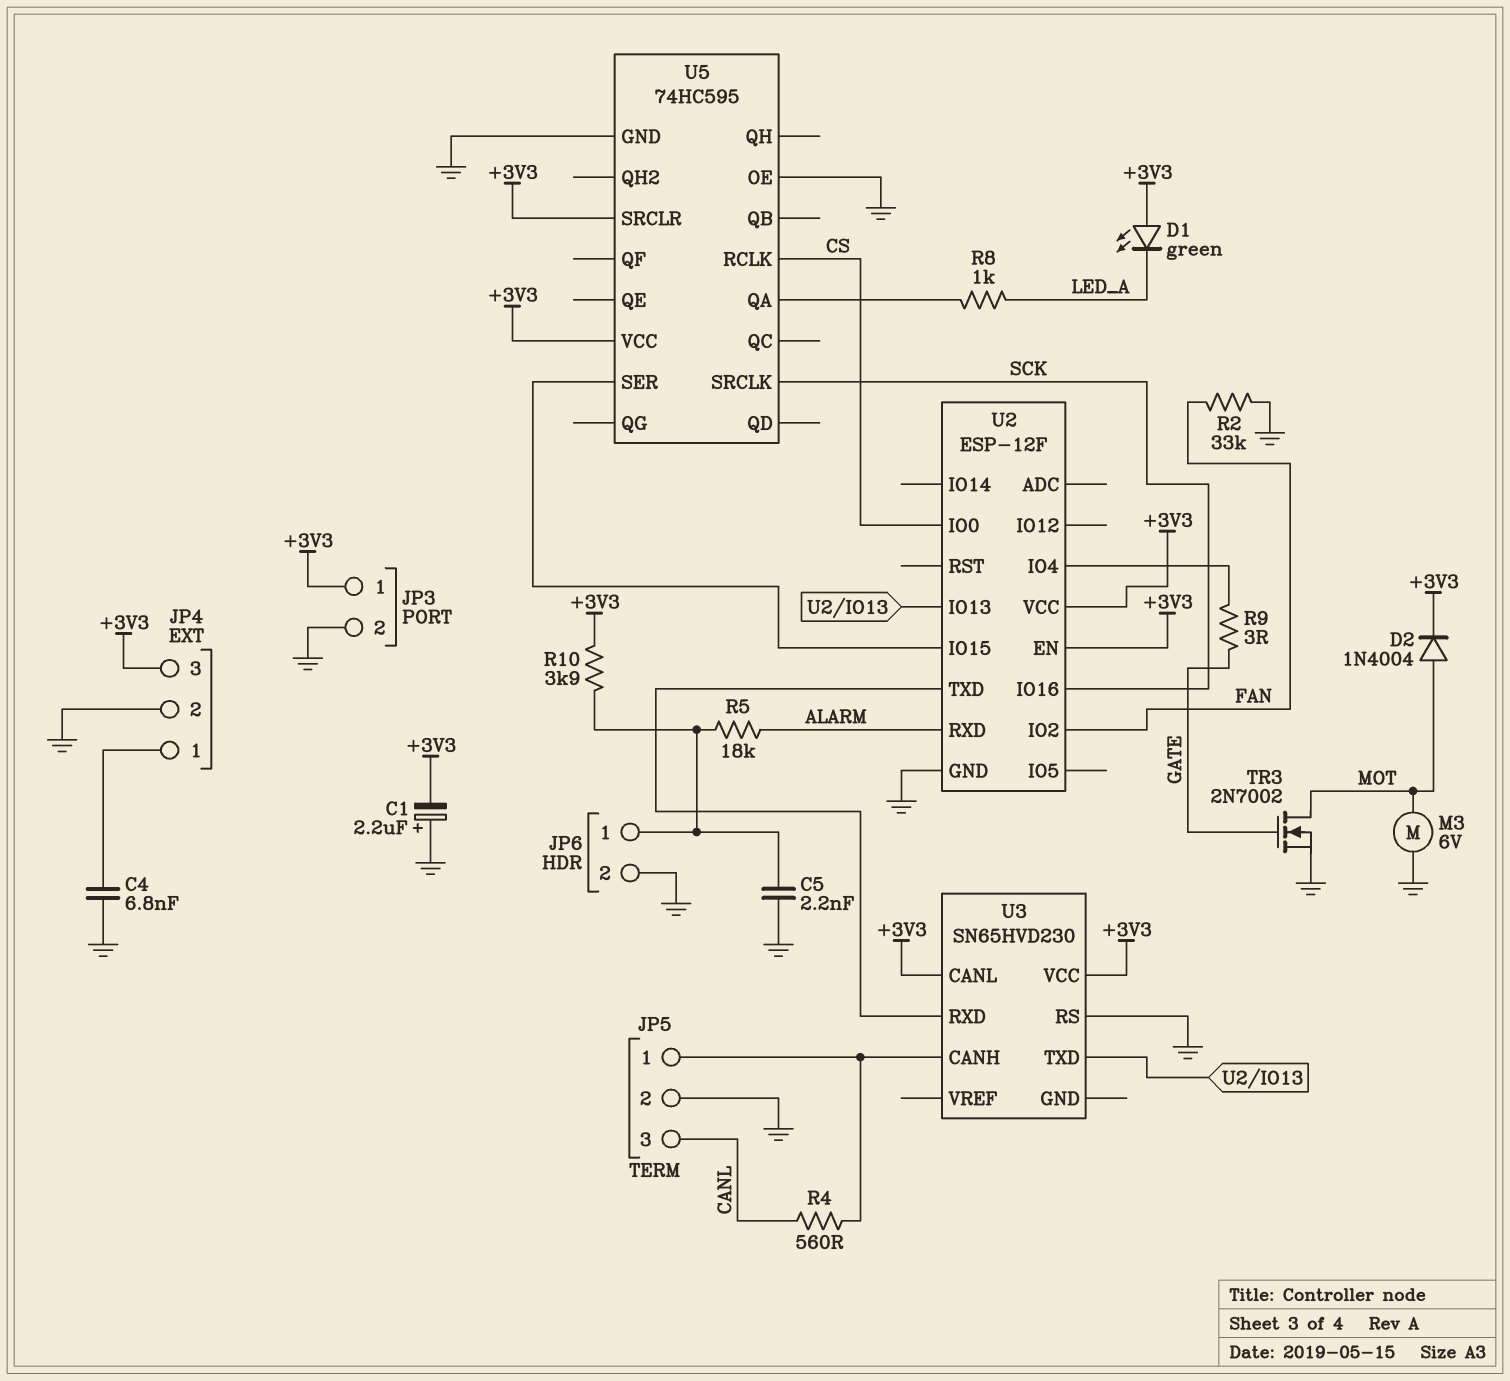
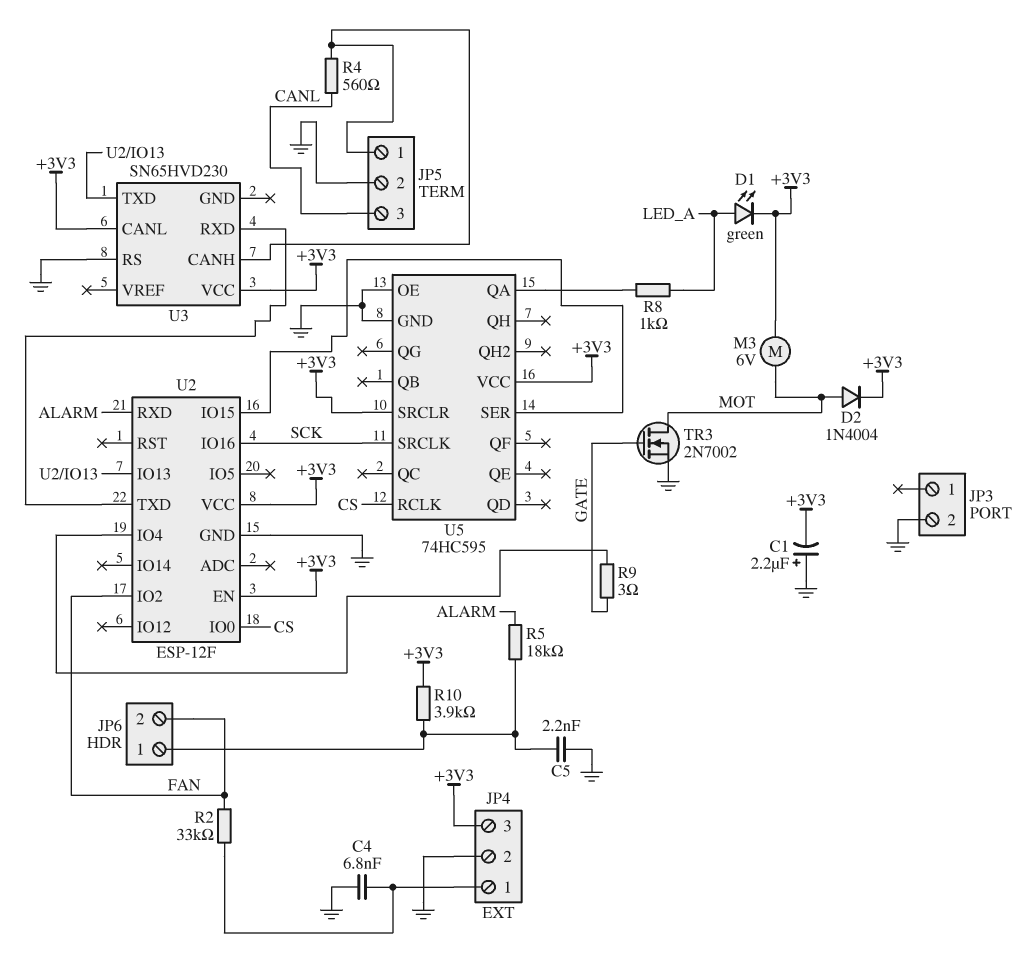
D1: LED green (A +3V3, K LED_A) -> LED green (A LED_A, K +3V3)
JP3 pin 1: +3V3 -> none
JP6 pin 2: GND -> FAN
M3: motor 6V (GND, MOT) -> motor 6V (+3V3, MOT)
R2: 33k (FAN, GND) -> 33k (FAN, JP4/1)

